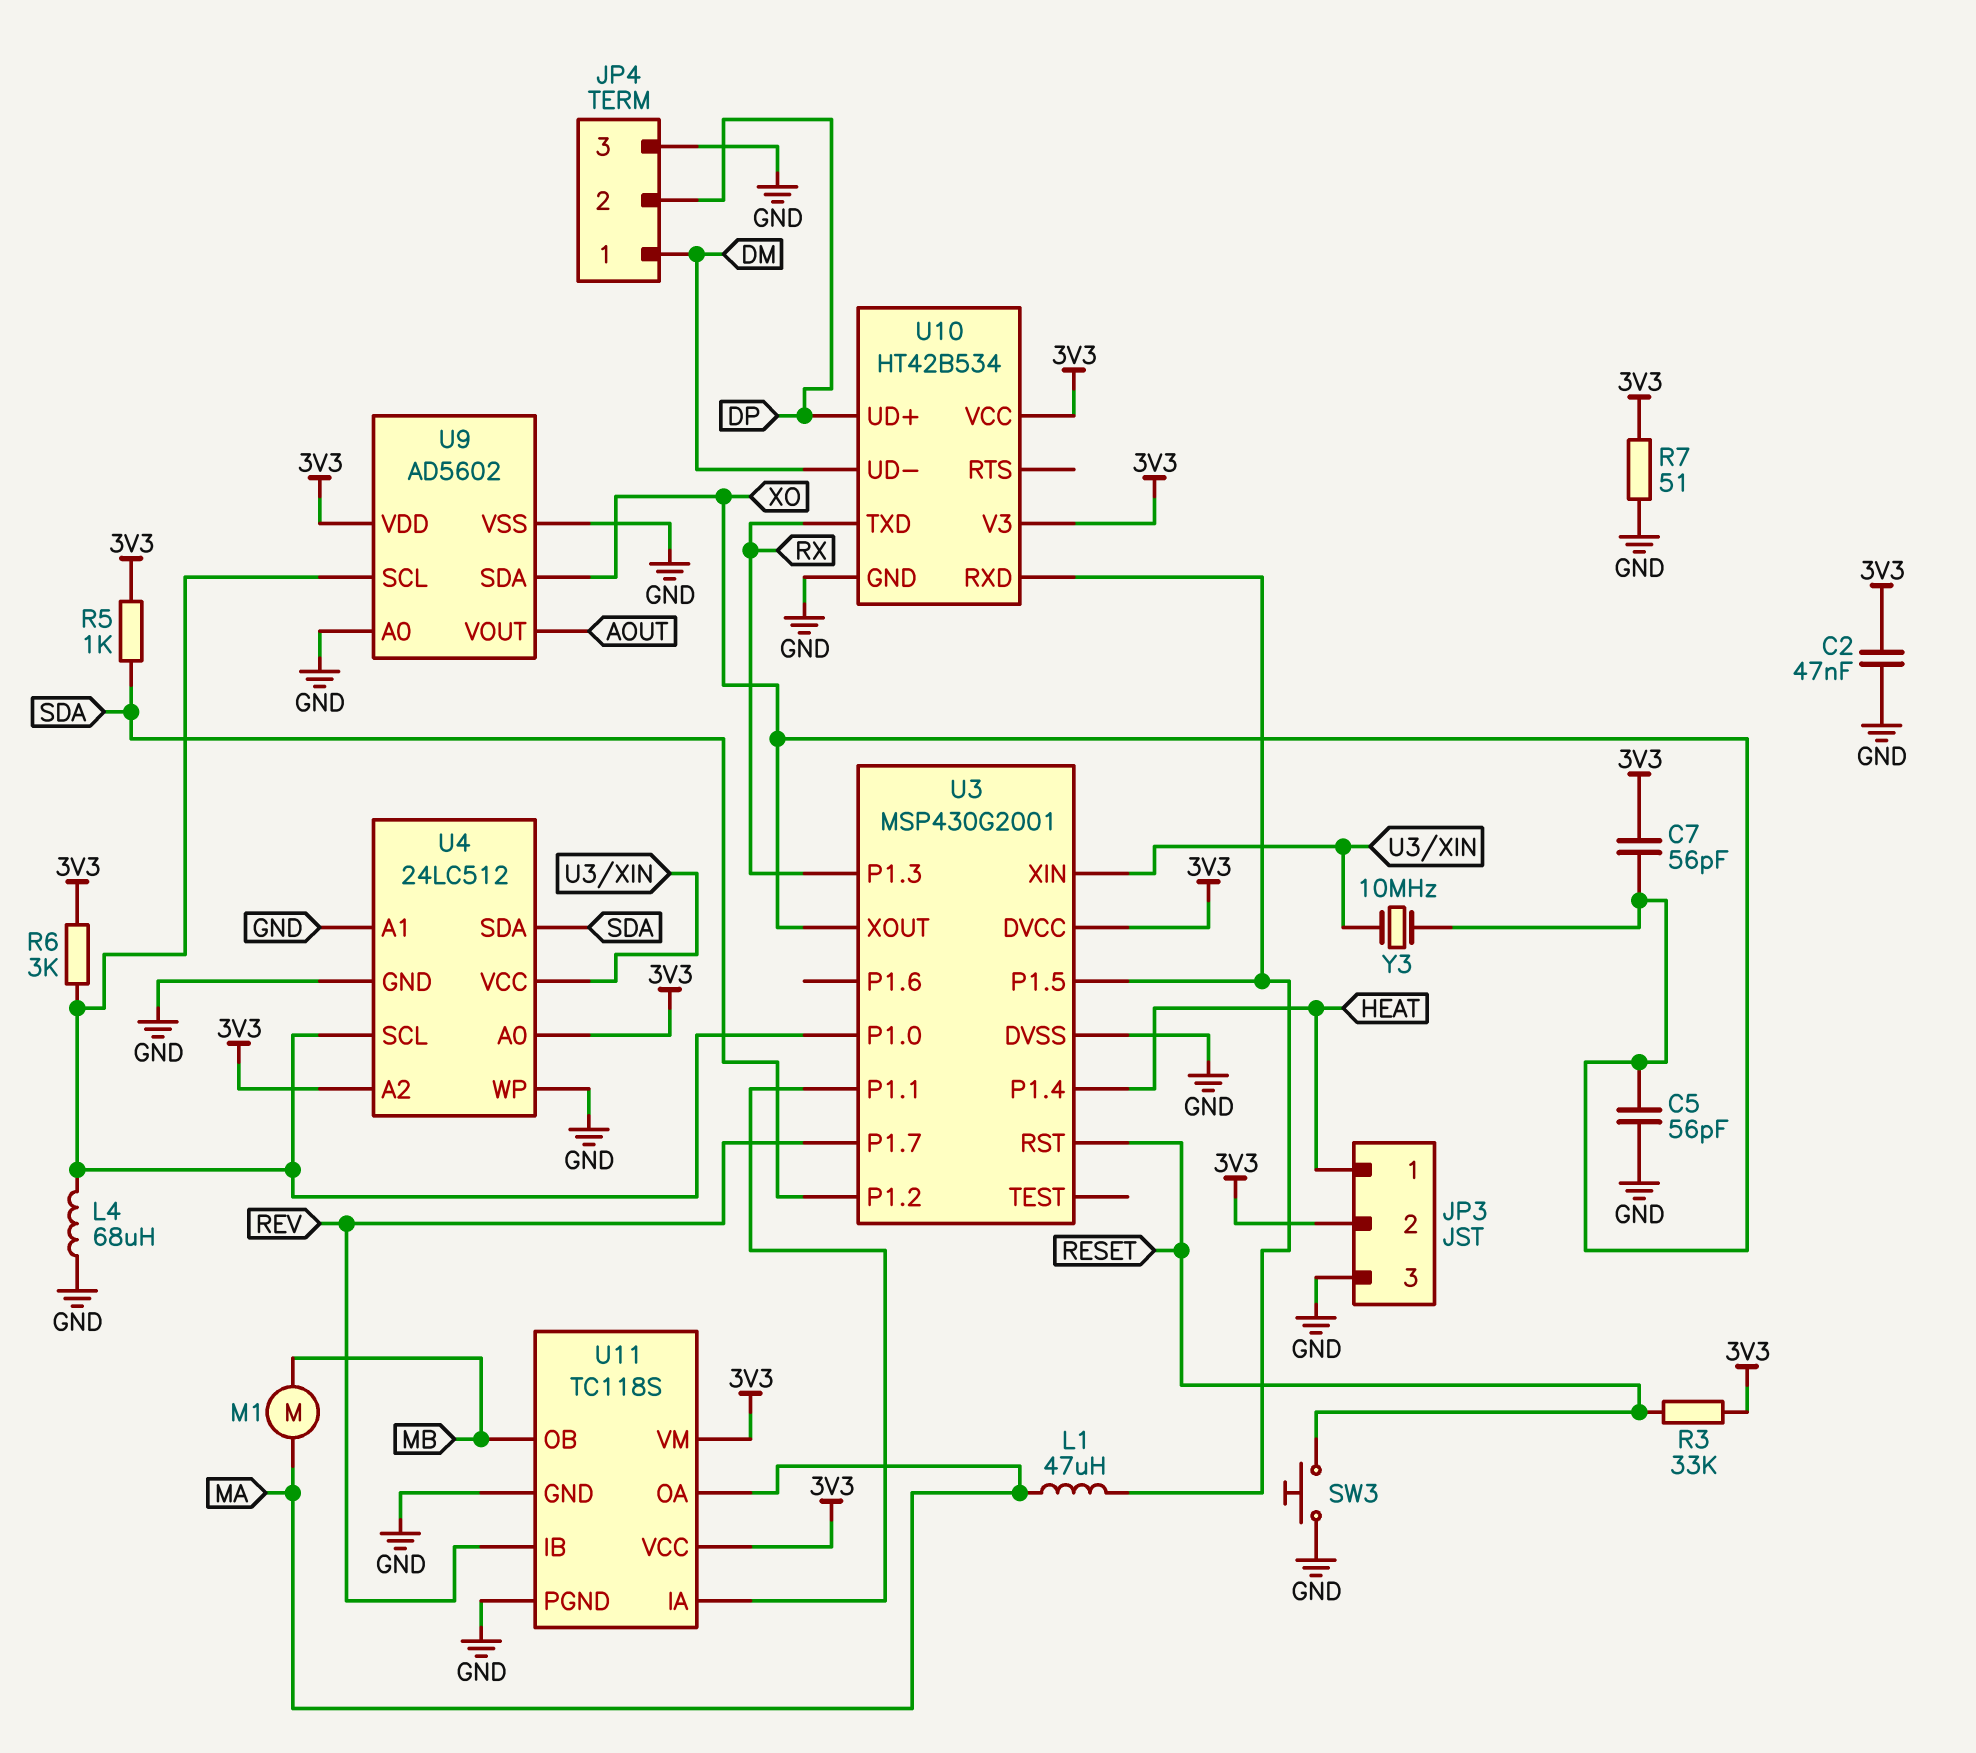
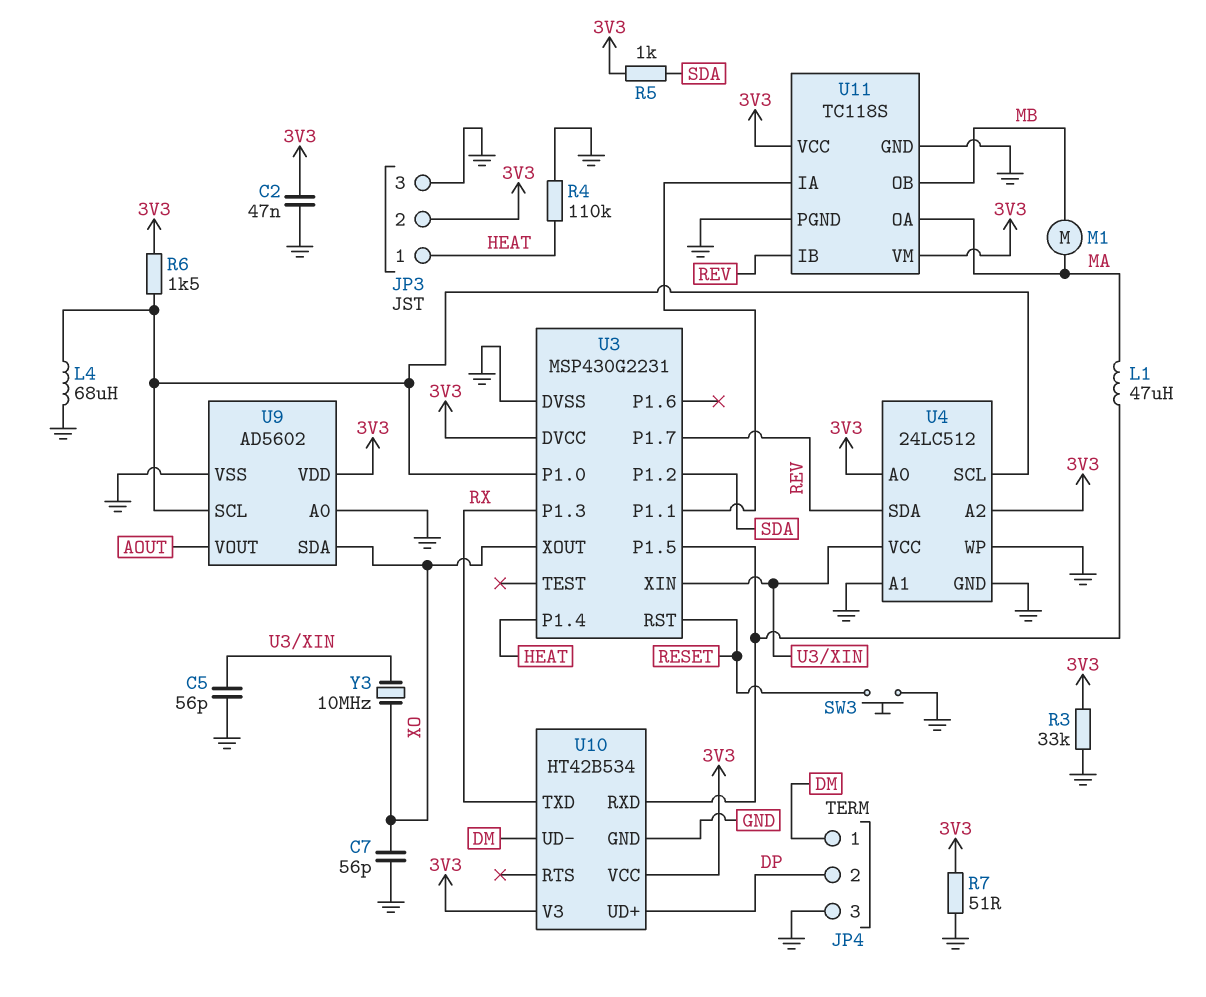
C5: 56pF (GND, XO) -> 56pF (GND, U3/XIN)
C7: 56pF (3V3, XO) -> 56pF (GND, XO)
R3: 33k (3V3, RESET) -> 33k (3V3, GND)
R4: none -> 110k (GND, HEAT)
R6: 3k (3V3, U3/P1.0) -> 1.5k (3V3, U3/P1.0)
U3: MSP430G2001 -> MSP430G2231
U4 pin SDA: SDA -> REV

